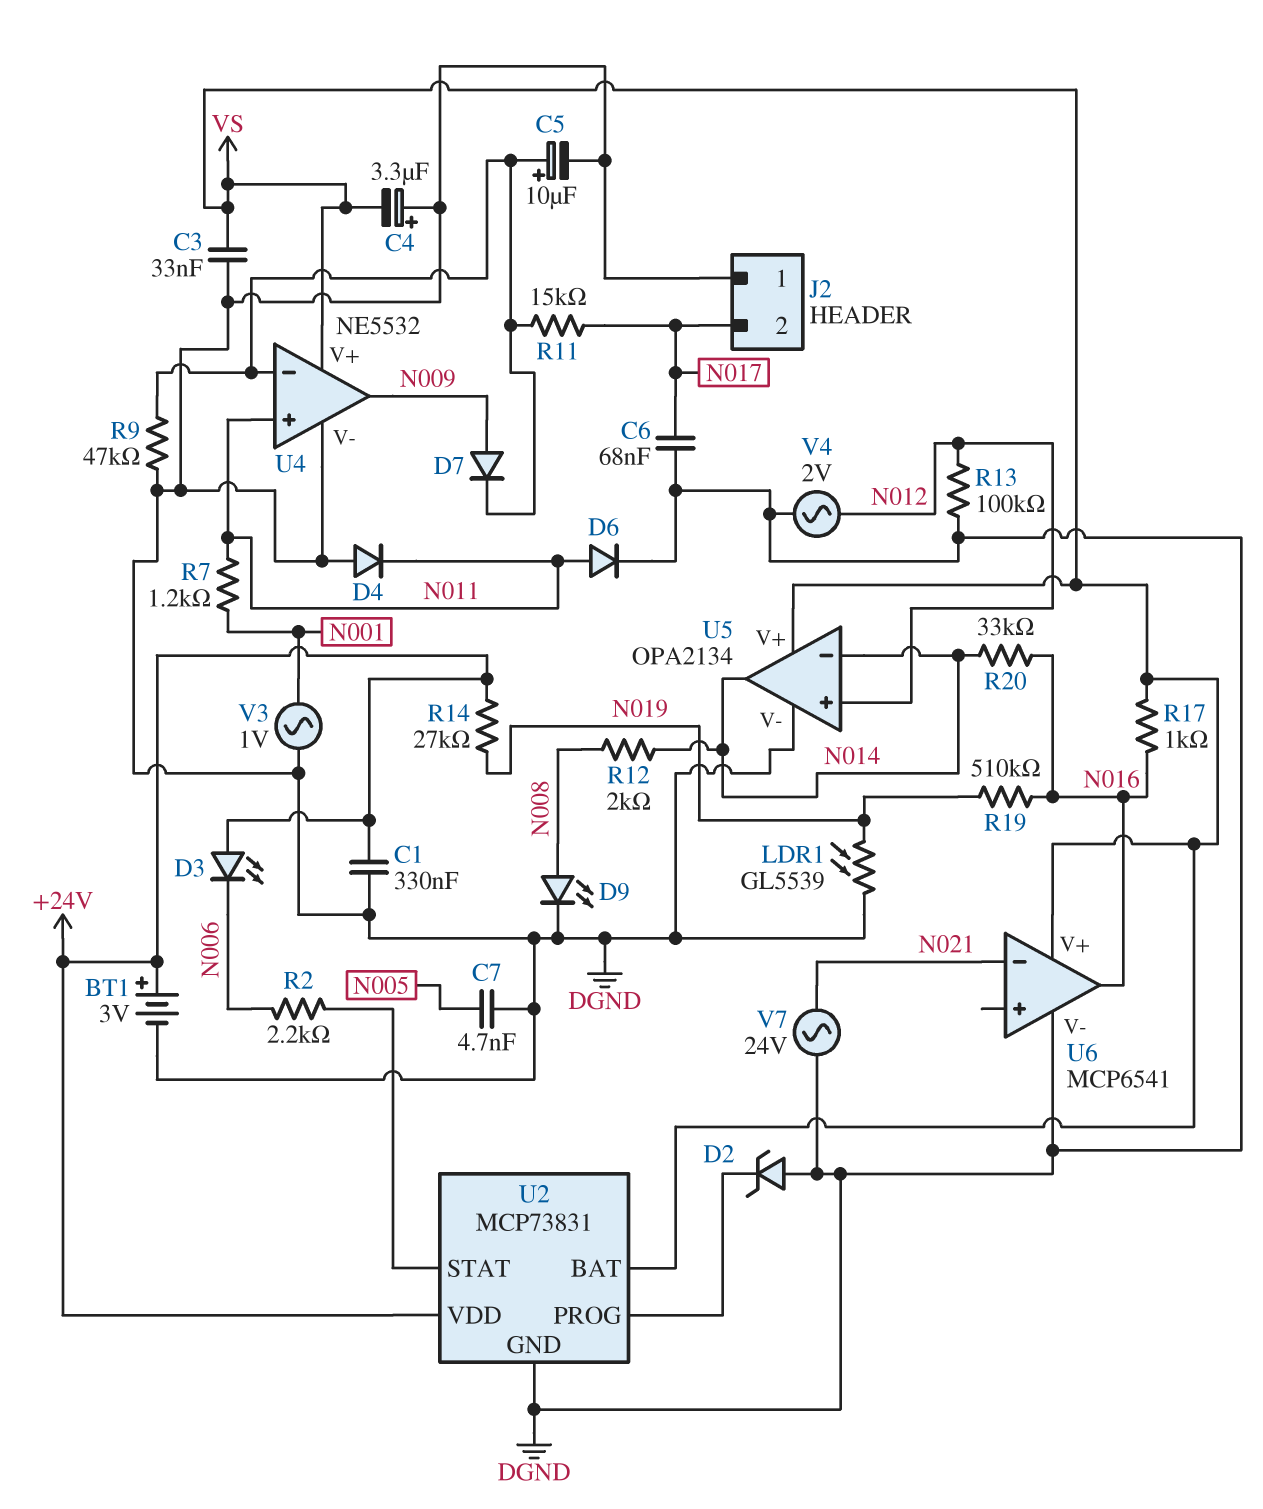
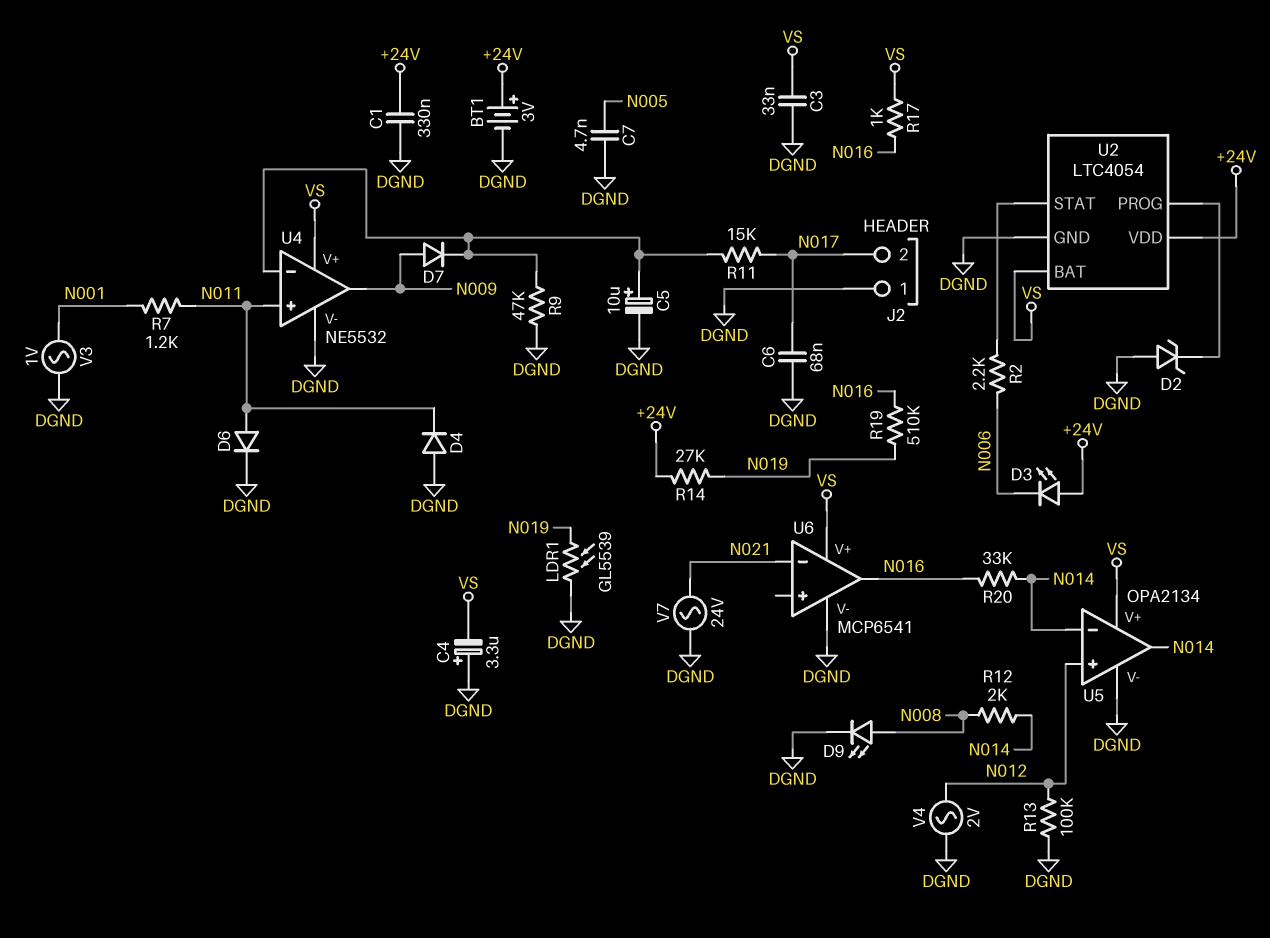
U2: MCP73831 -> LTC4054

